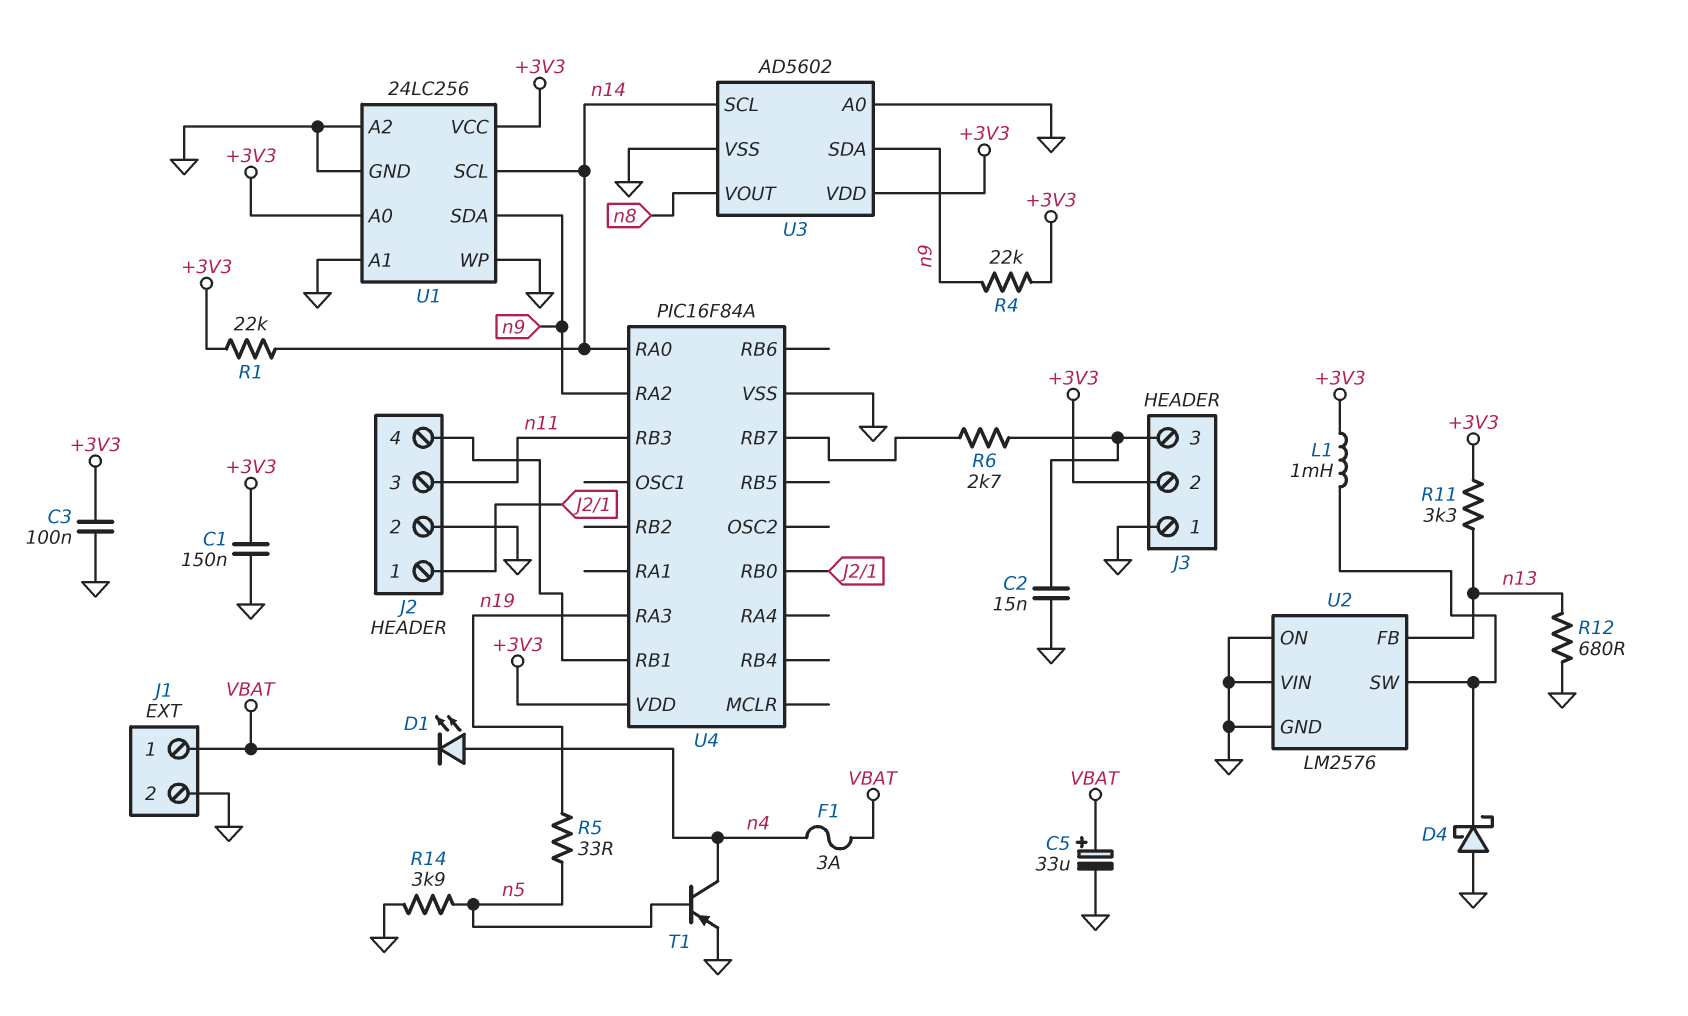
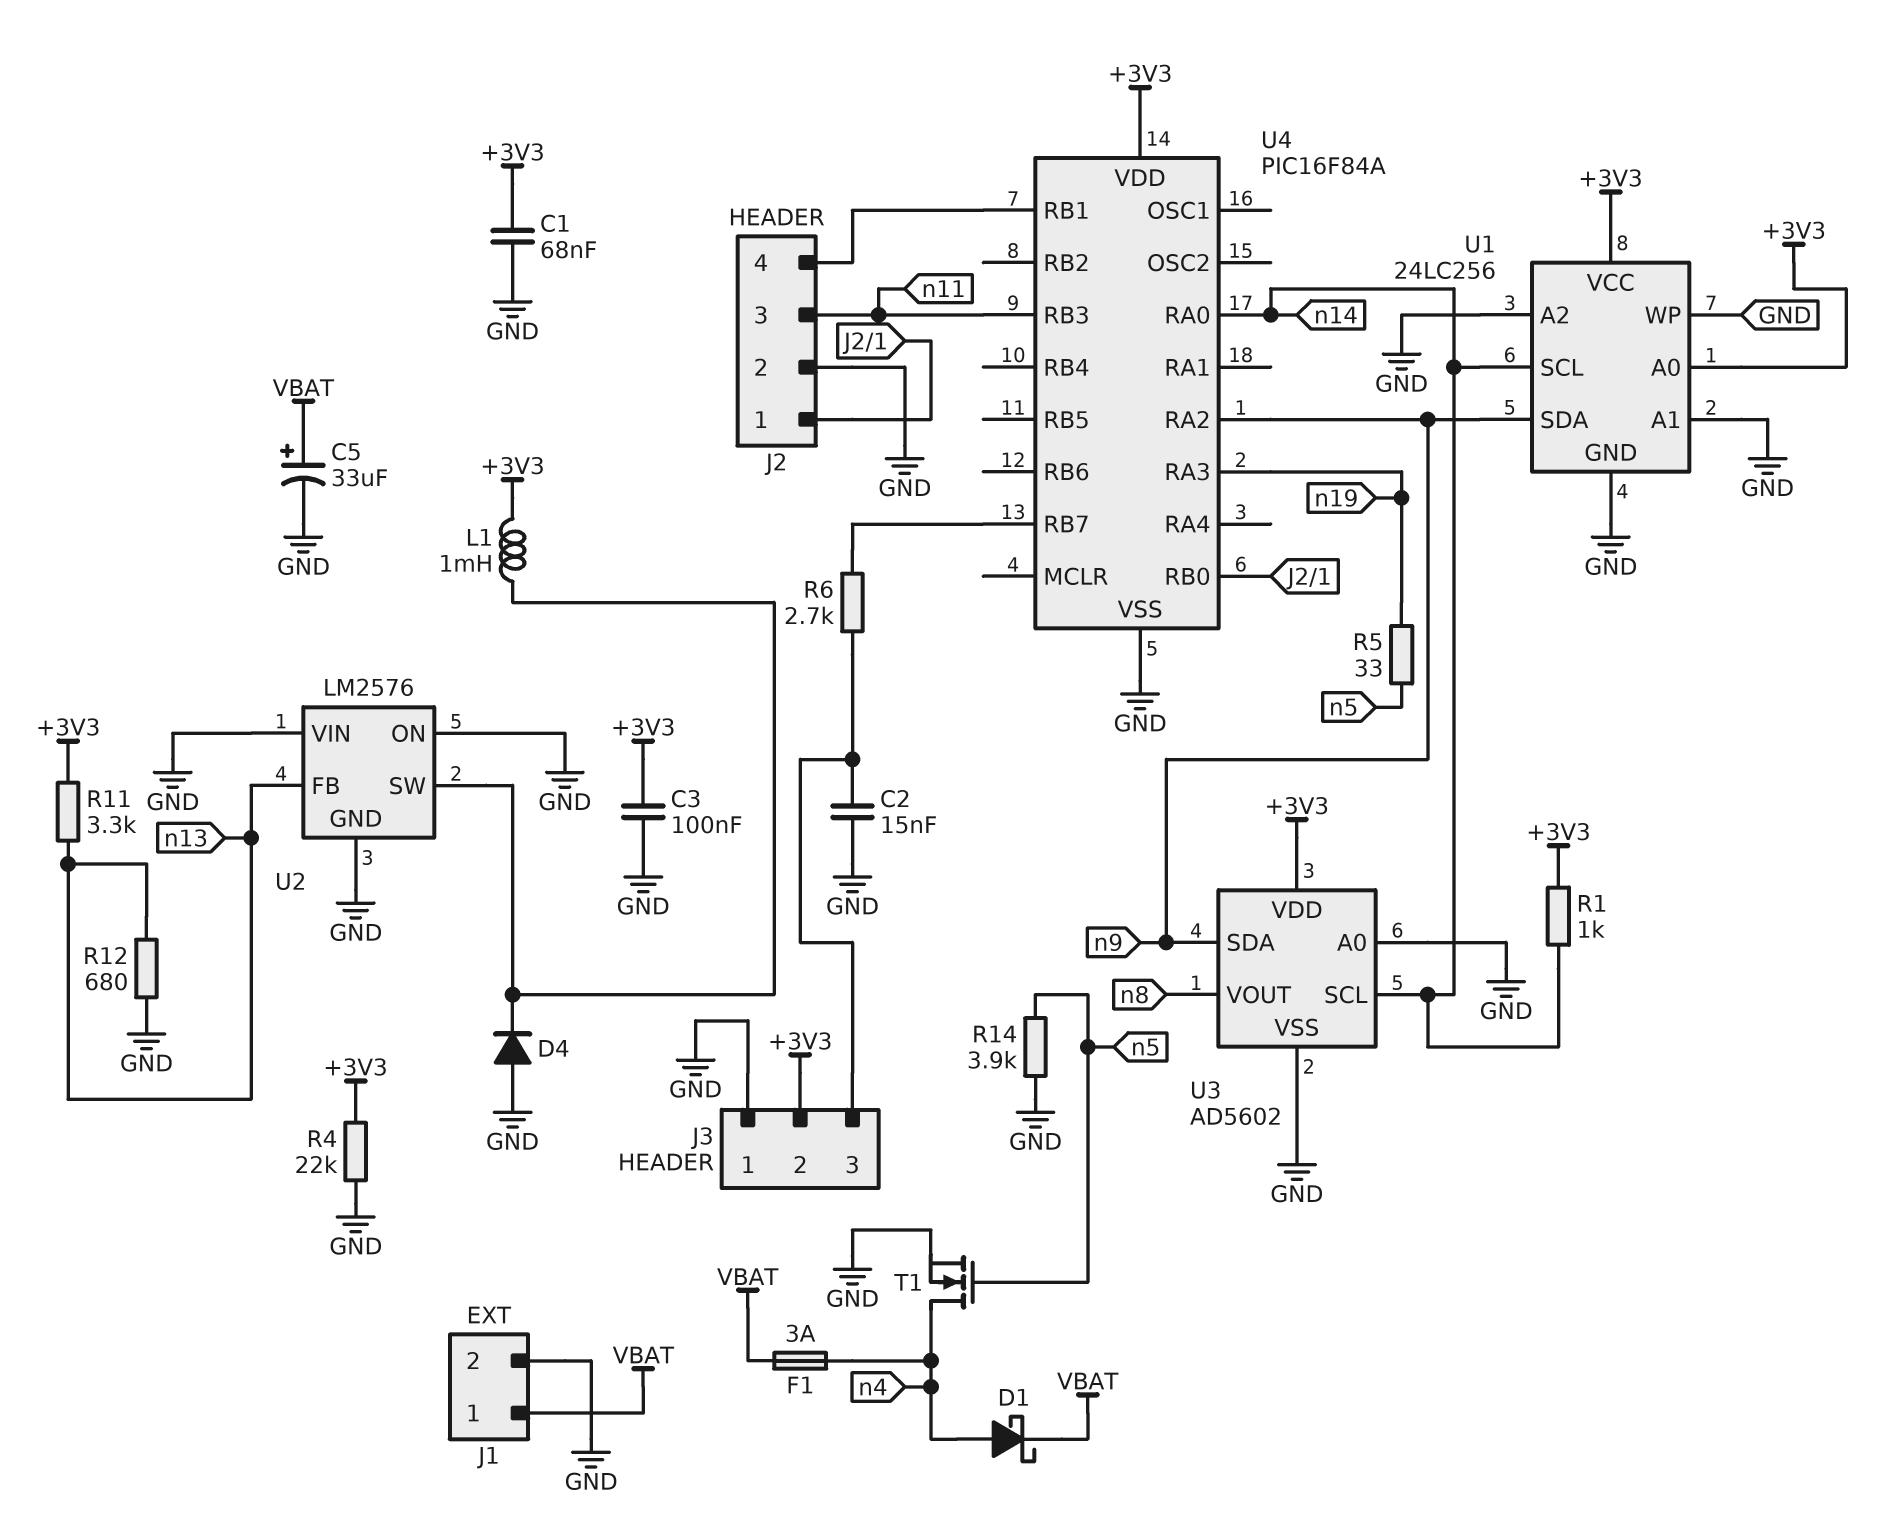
C1: 150nF (+3V3, GND) -> 68nF (+3V3, GND)
D1: LED (A n4, K VBAT) -> schottky (A n4, K VBAT)
D4: schottky (A GND, K U2/SW) -> diode (A GND, K U2/SW)
R1: 22k (+3V3, n14) -> 1k (+3V3, n14)
R4: 22k (+3V3, n9) -> 22k (+3V3, GND)
T1: PNP (B n5, C n4, E GND) -> NMOS (G n5, D n4, S GND)

